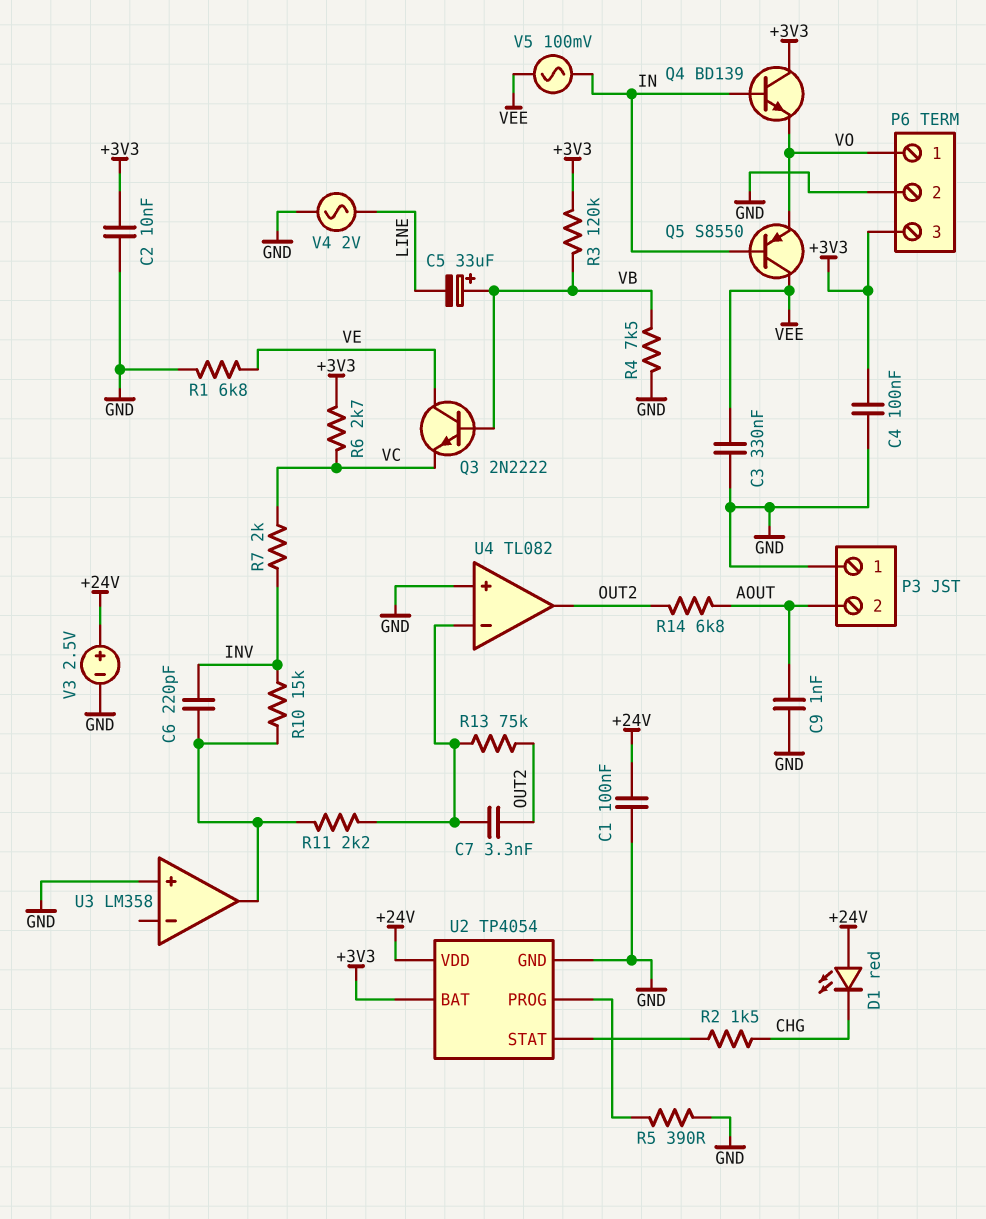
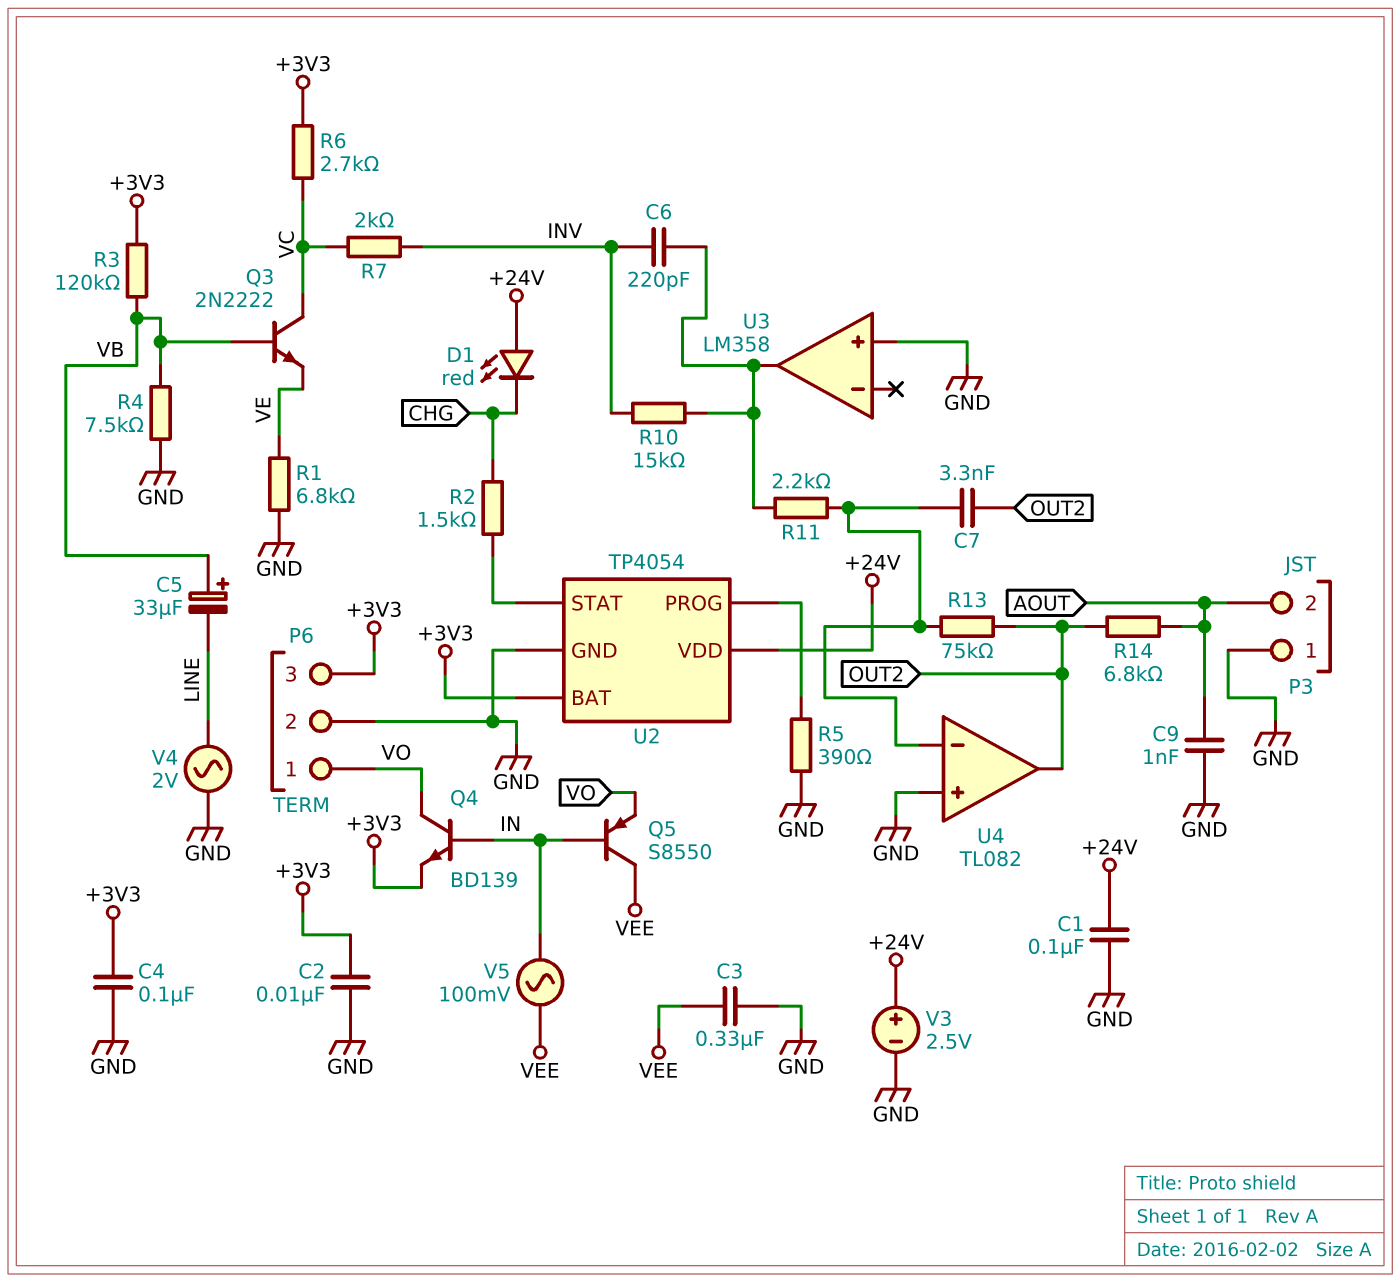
Q3: NPN 2N2222 (B VB, C VE, E VC) -> NPN 2N2222 (B VB, C VC, E VE)
Q4: NPN BD139 (B IN, C +3V3, E VO) -> NPN BD139 (B IN, C VO, E +3V3)

